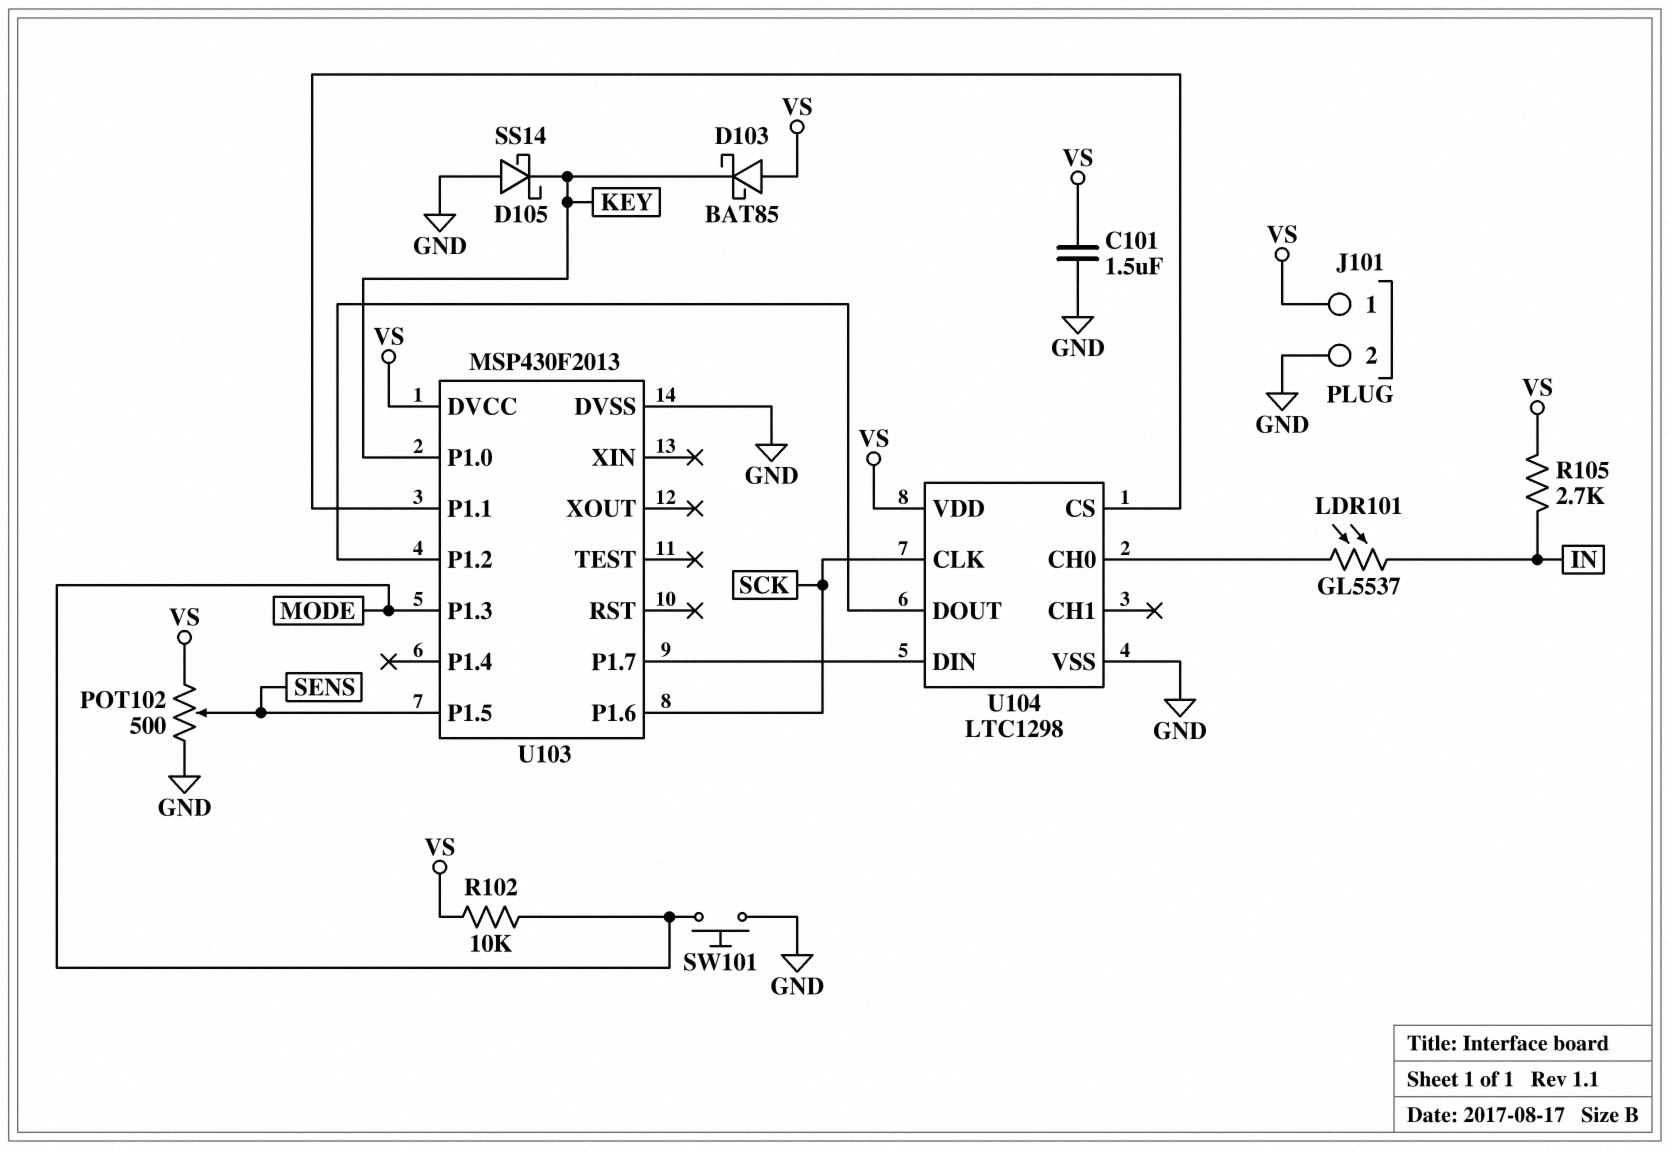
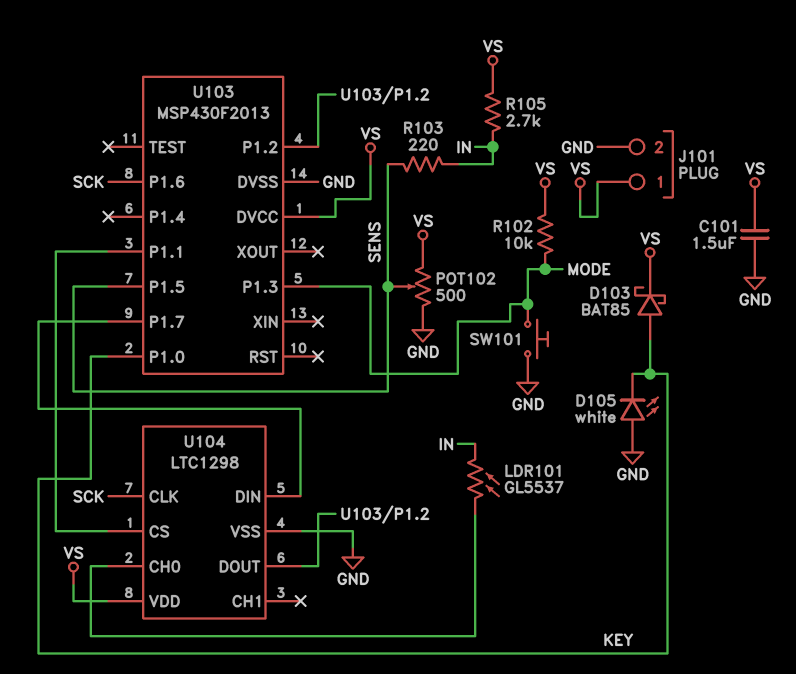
D103: schottky BAT85 (A VS, K KEY) -> schottky BAT85 (A KEY, K VS)
D105: schottky SS14 (A GND, K KEY) -> LED white (A GND, K KEY)
R103: none -> 220 (IN, SENS)

